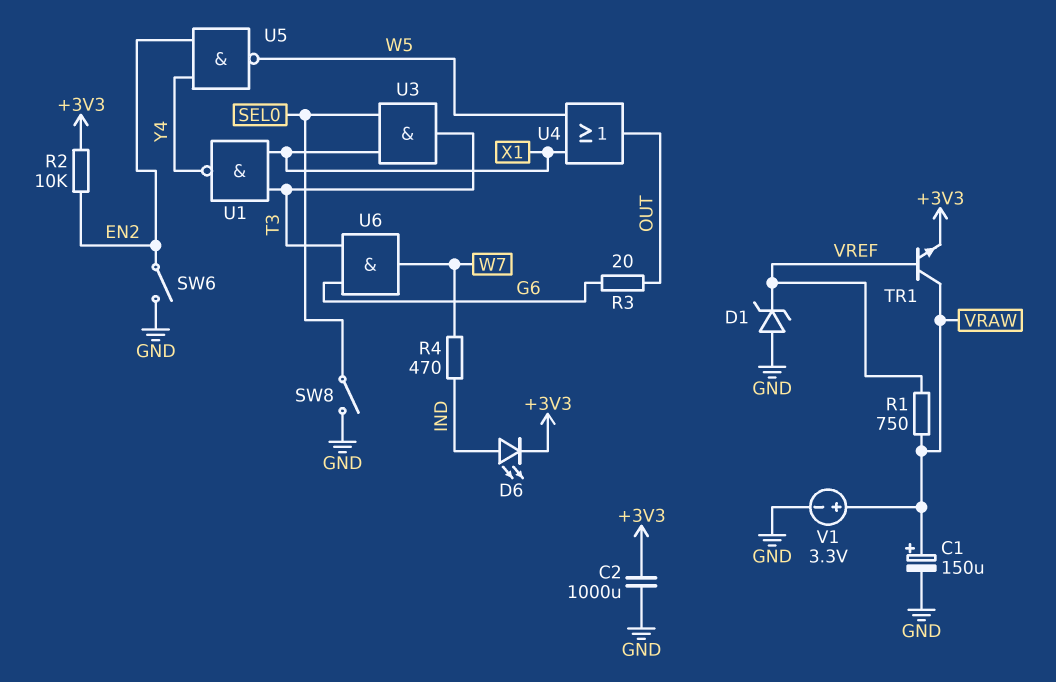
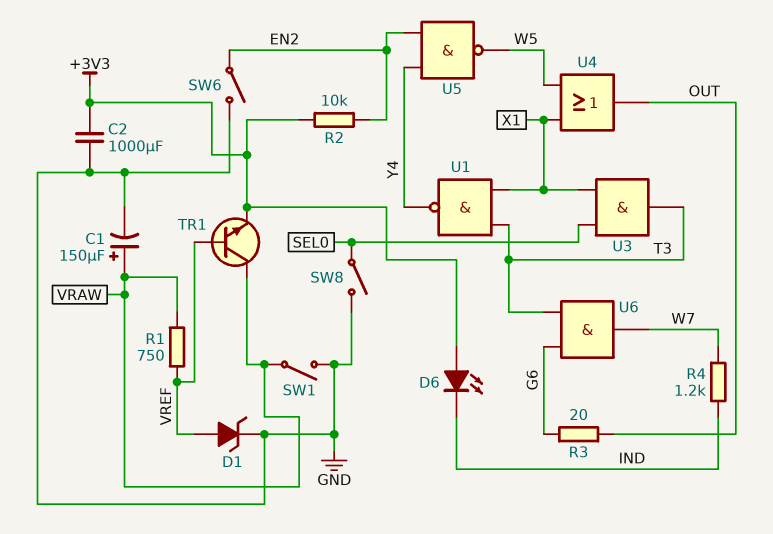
D1: zener (A GND, K VREF) -> zener (A VREF, K GND)
D6: LED (A IND, K +3V3) -> LED (A +3V3, K IND)
R4: 470 (IND, W7) -> 1.2k (IND, W7)
SW1: none -> switch (GND, VRAW)
V1: 3.3V (plus VRAW, minus GND) -> none

